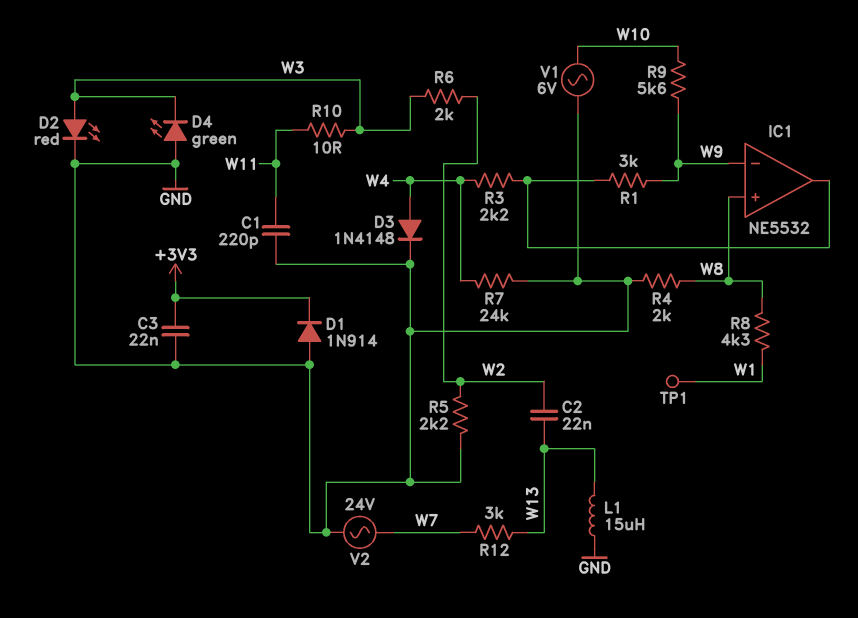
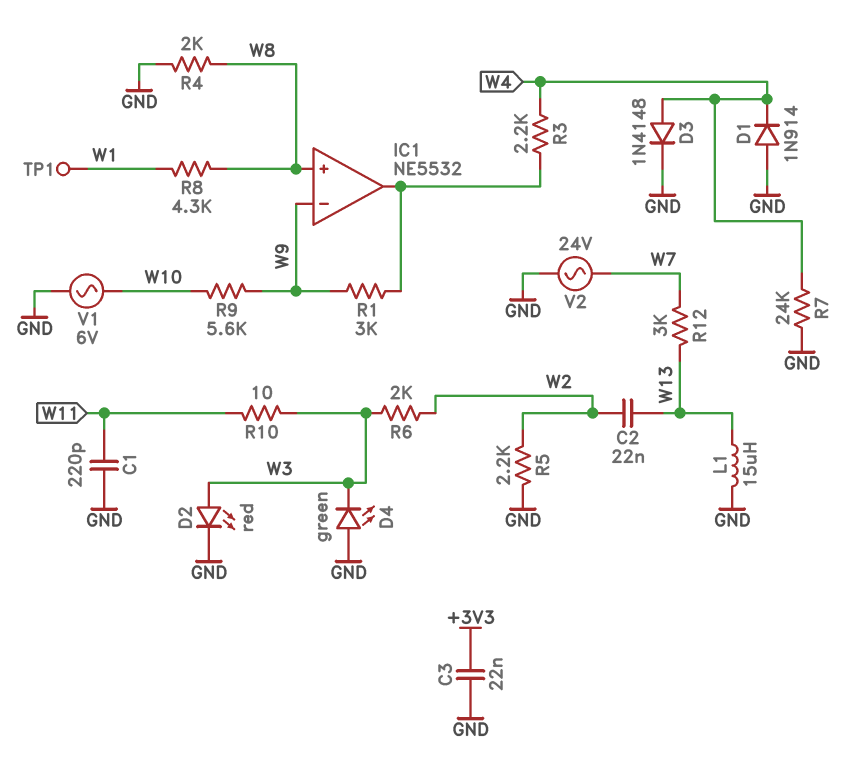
D1: diode 1N914 (A GND, K +3V3) -> diode 1N914 (A GND, K W4)

